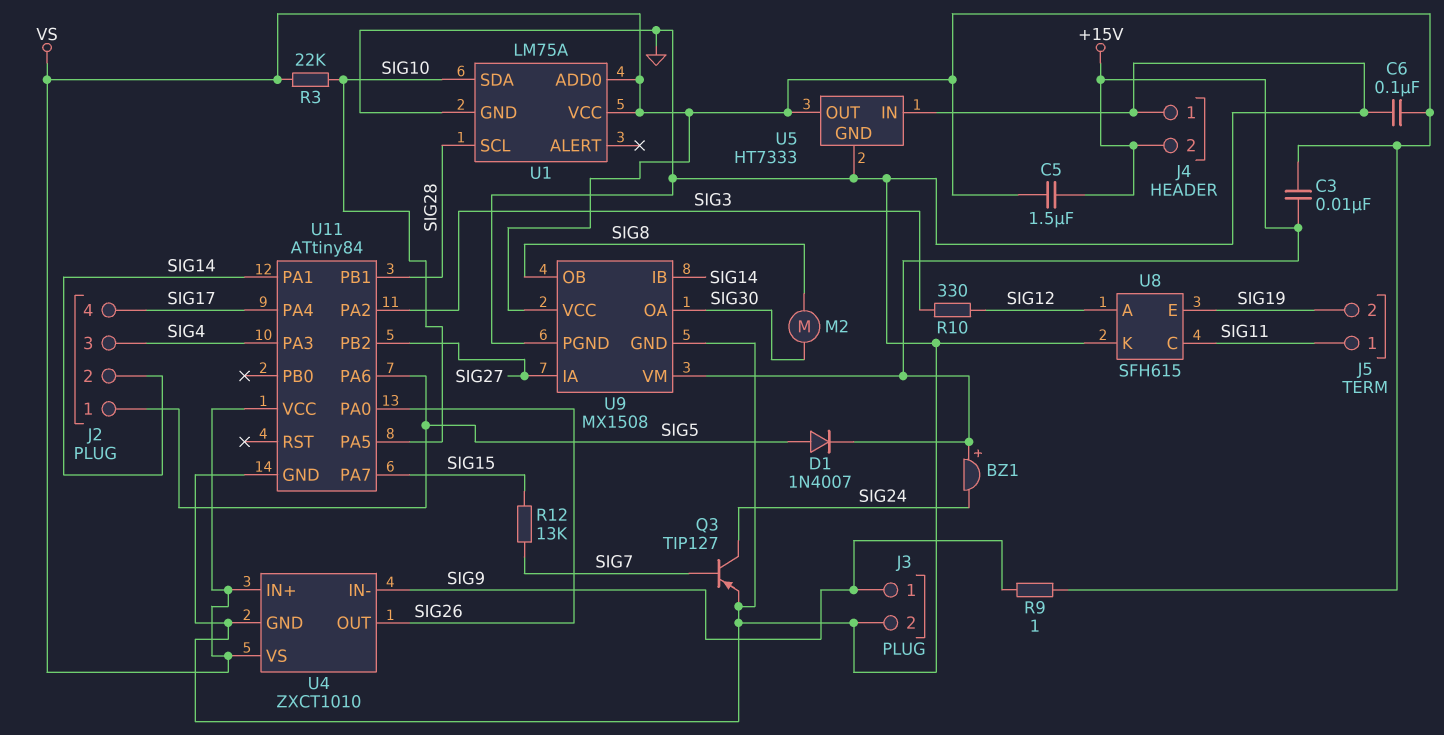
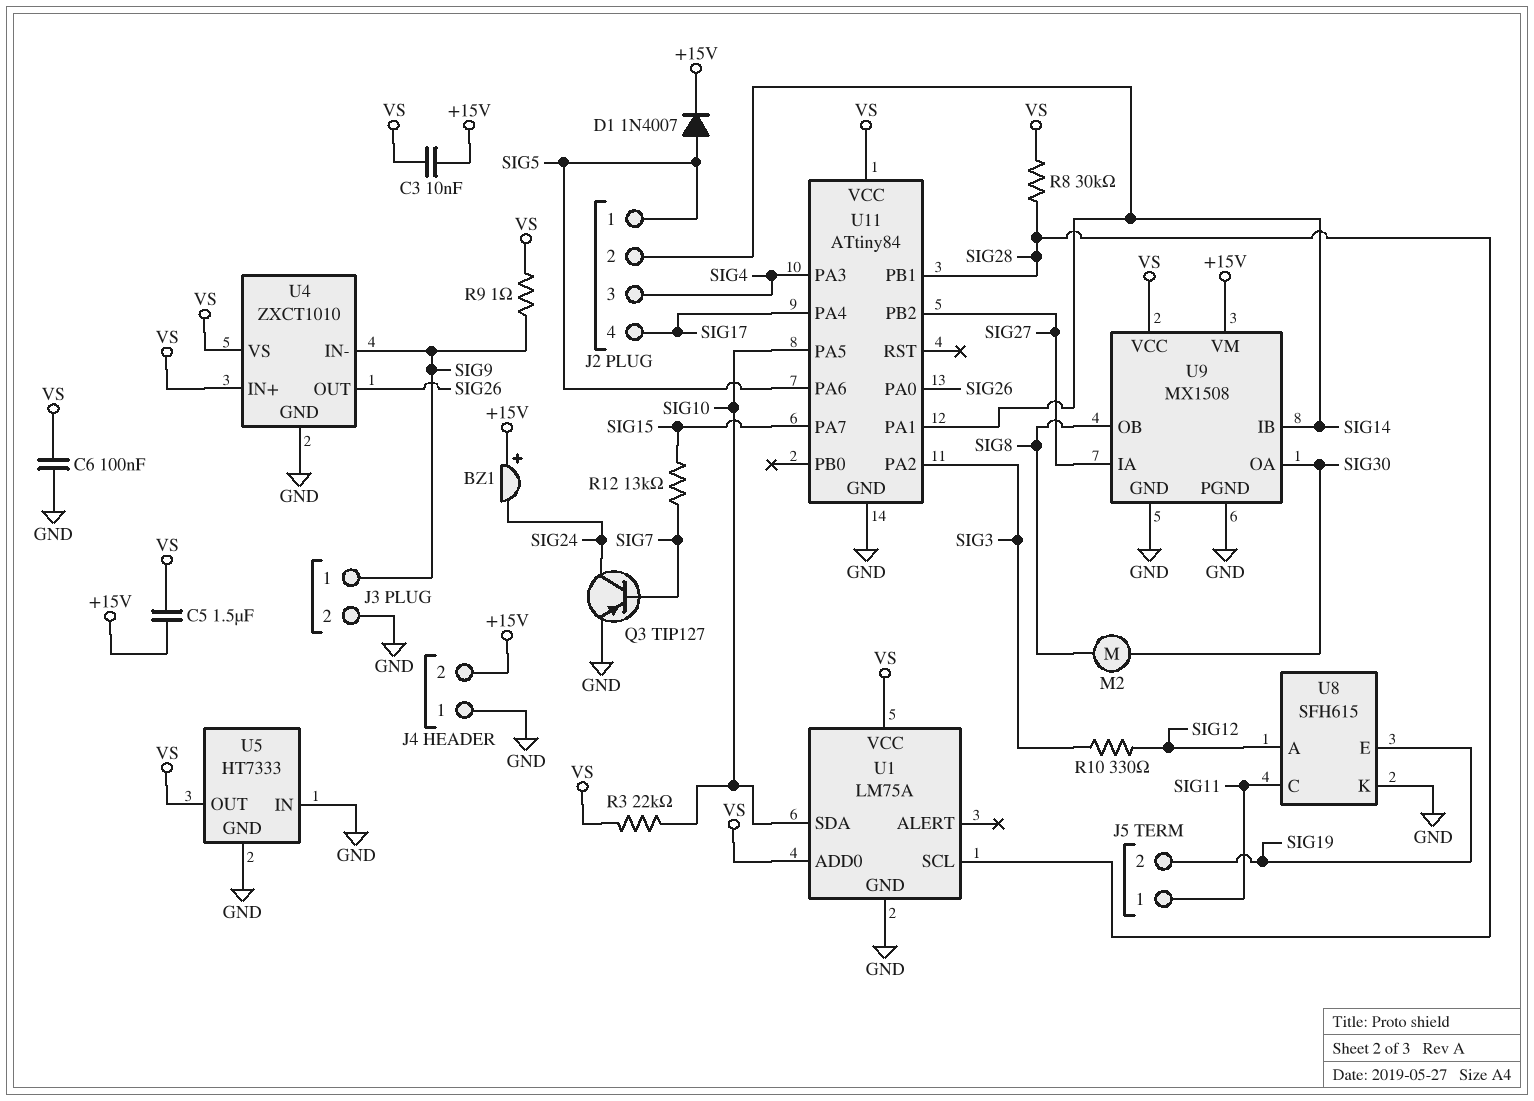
R8: none -> 30k (SIG28, VS)

